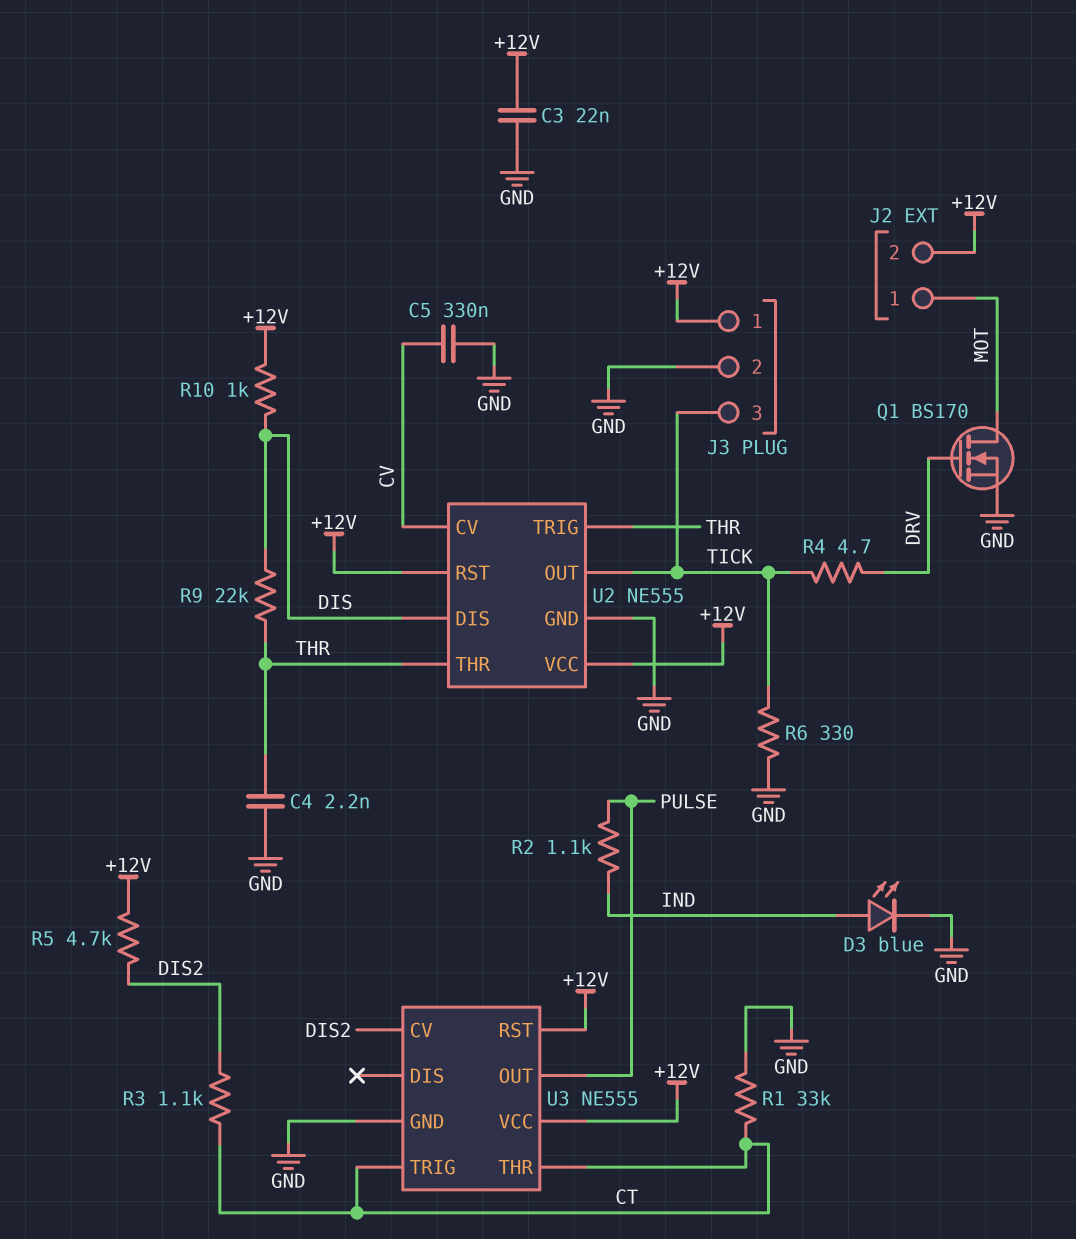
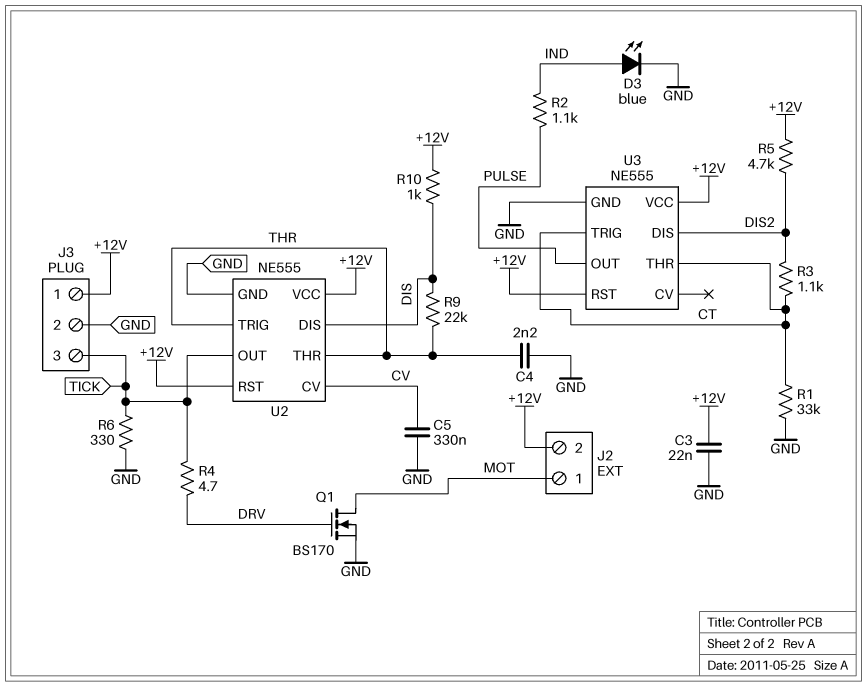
U3 pin CV: DIS2 -> none
U3 pin DIS: none -> DIS2

